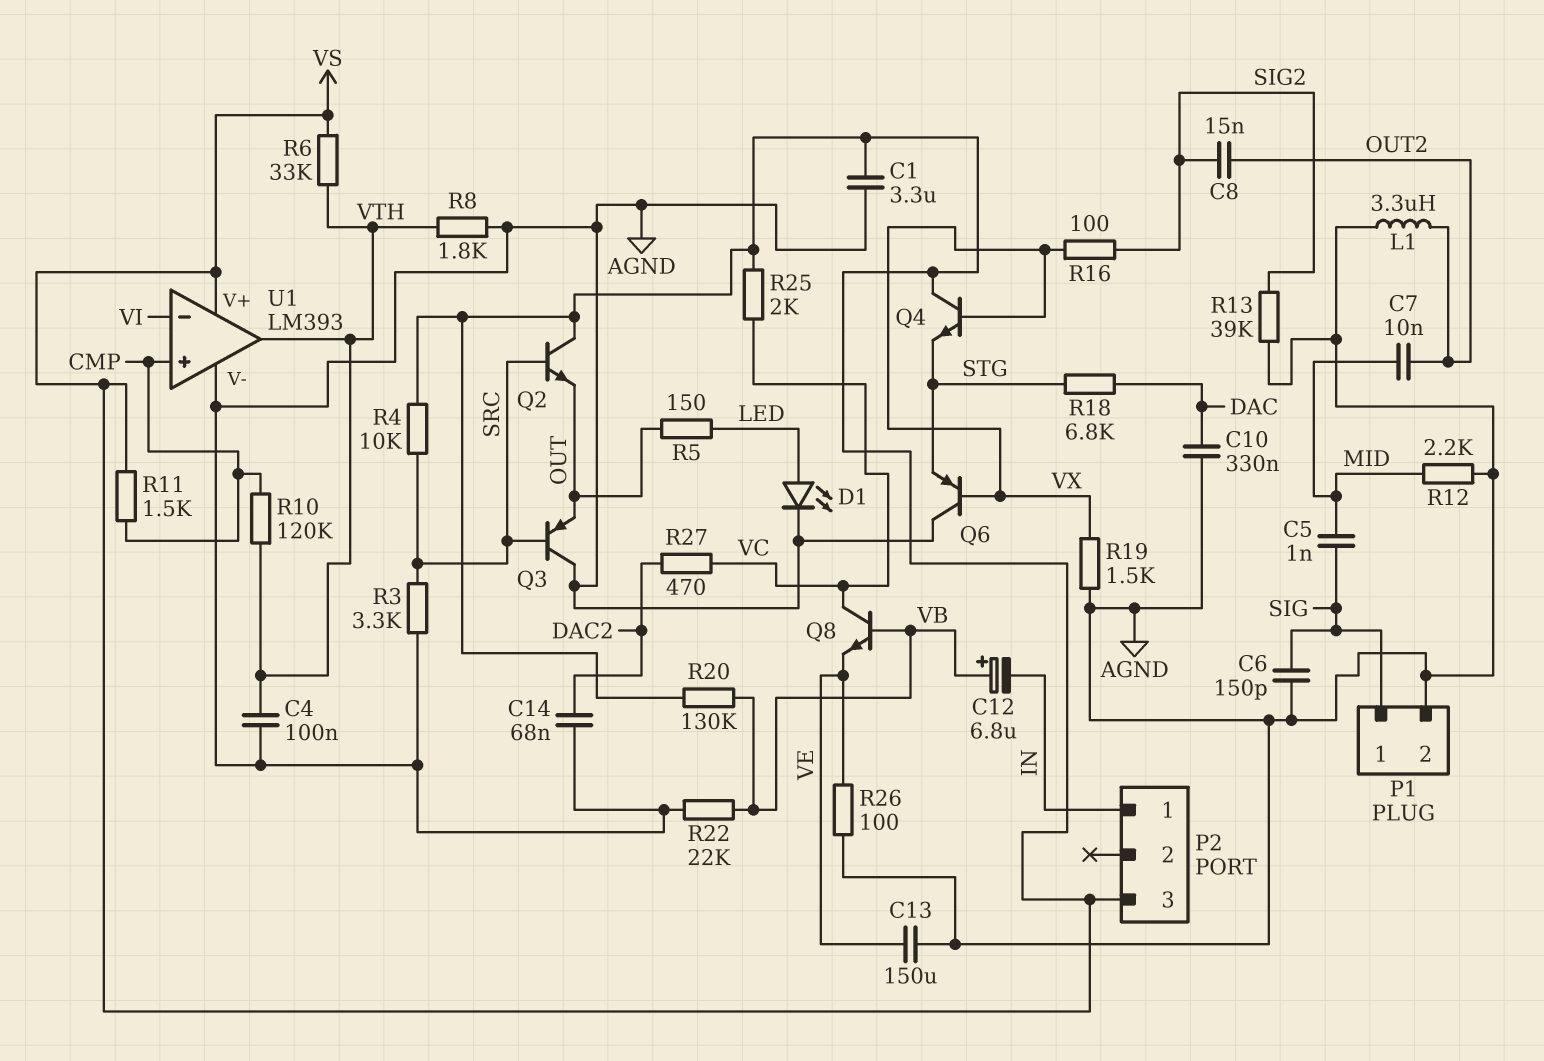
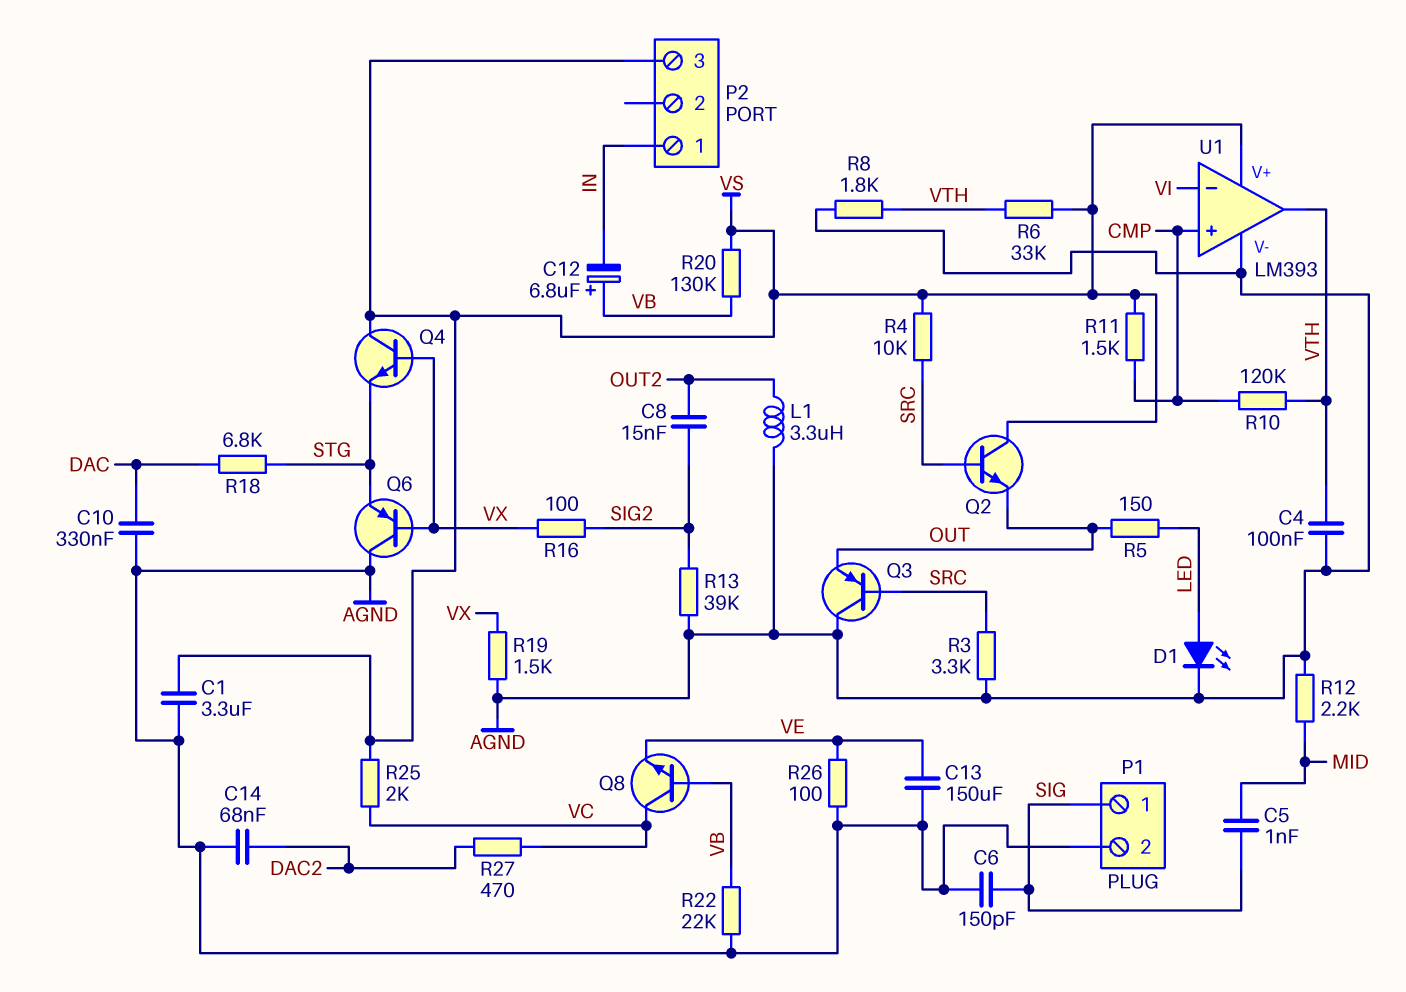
C7: 10nF (MID, OUT2) -> none

